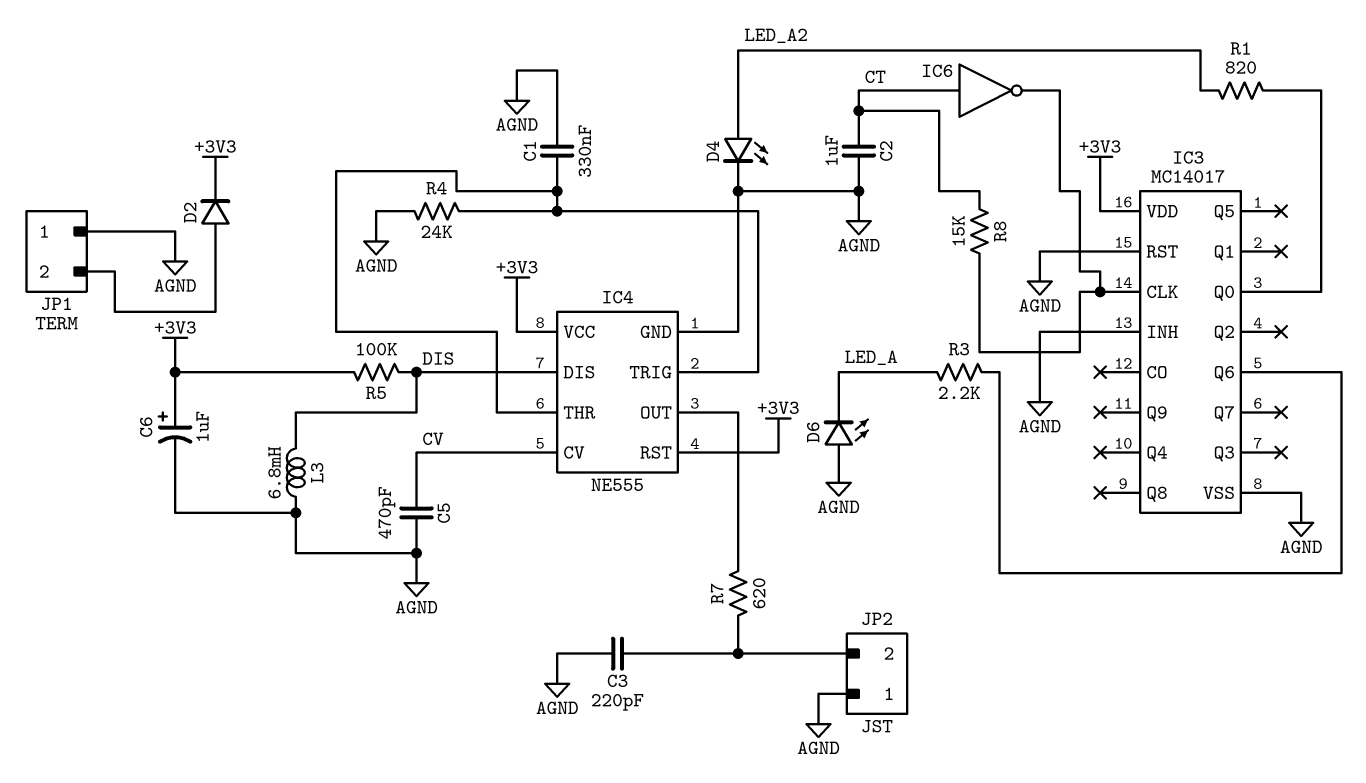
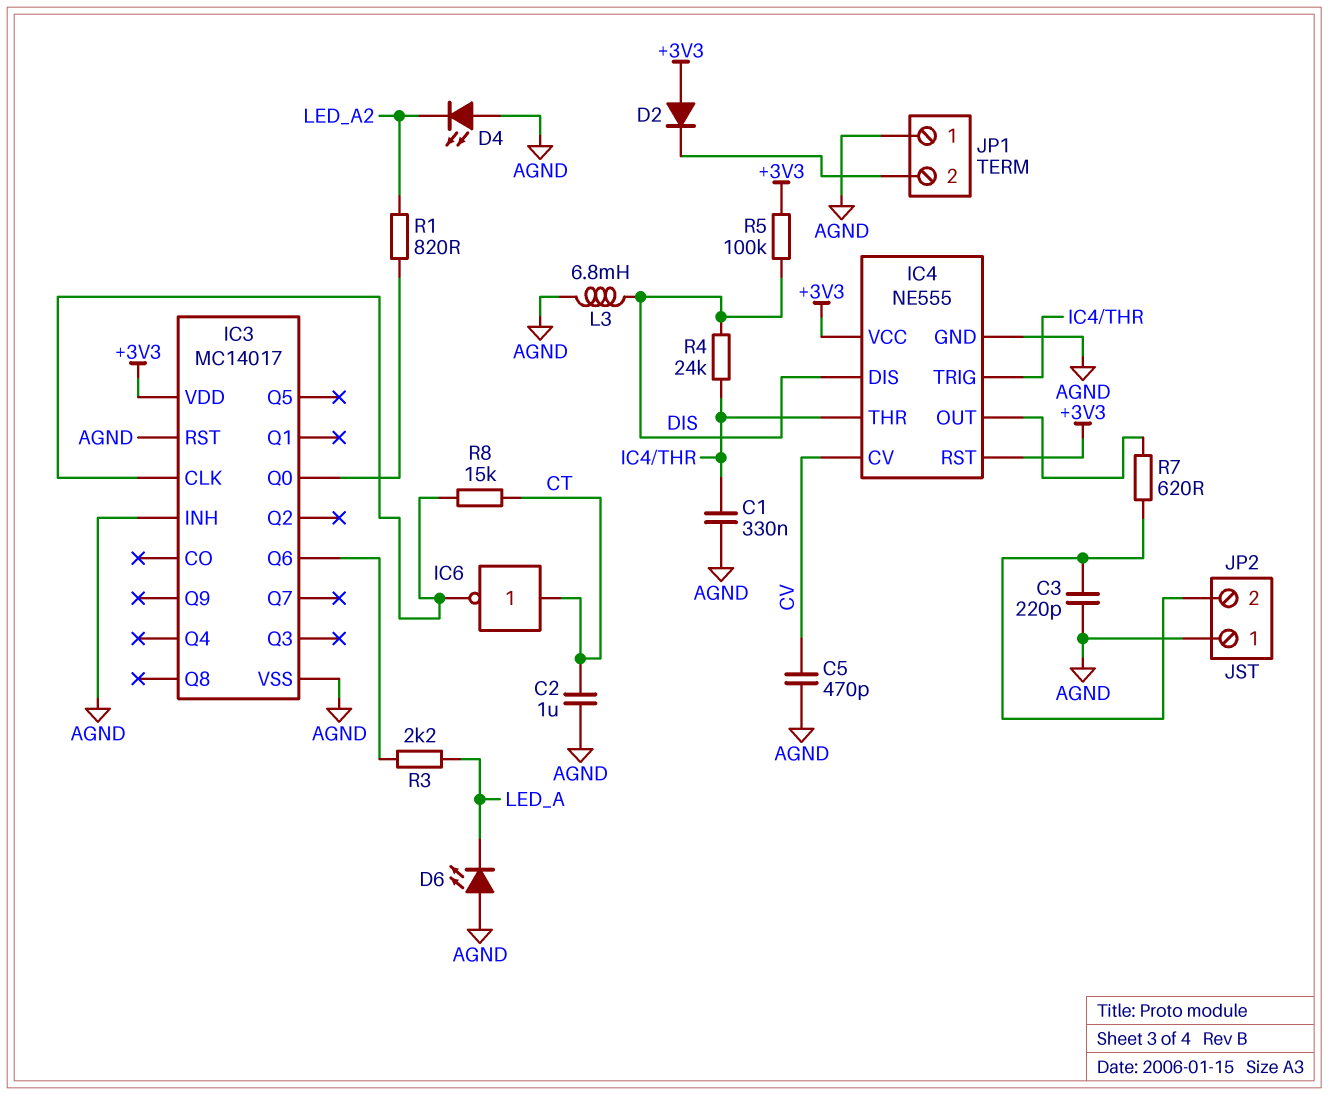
C6: 1uF (plus +3V3, minus AGND) -> none
D2: diode (A JP1/2, K +3V3) -> diode (A +3V3, K JP1/2)
D4: LED (A LED_A2, K AGND) -> LED (A AGND, K LED_A2)
R4: 24k (AGND, IC4/THR) -> 24k (DIS, IC4/THR)

